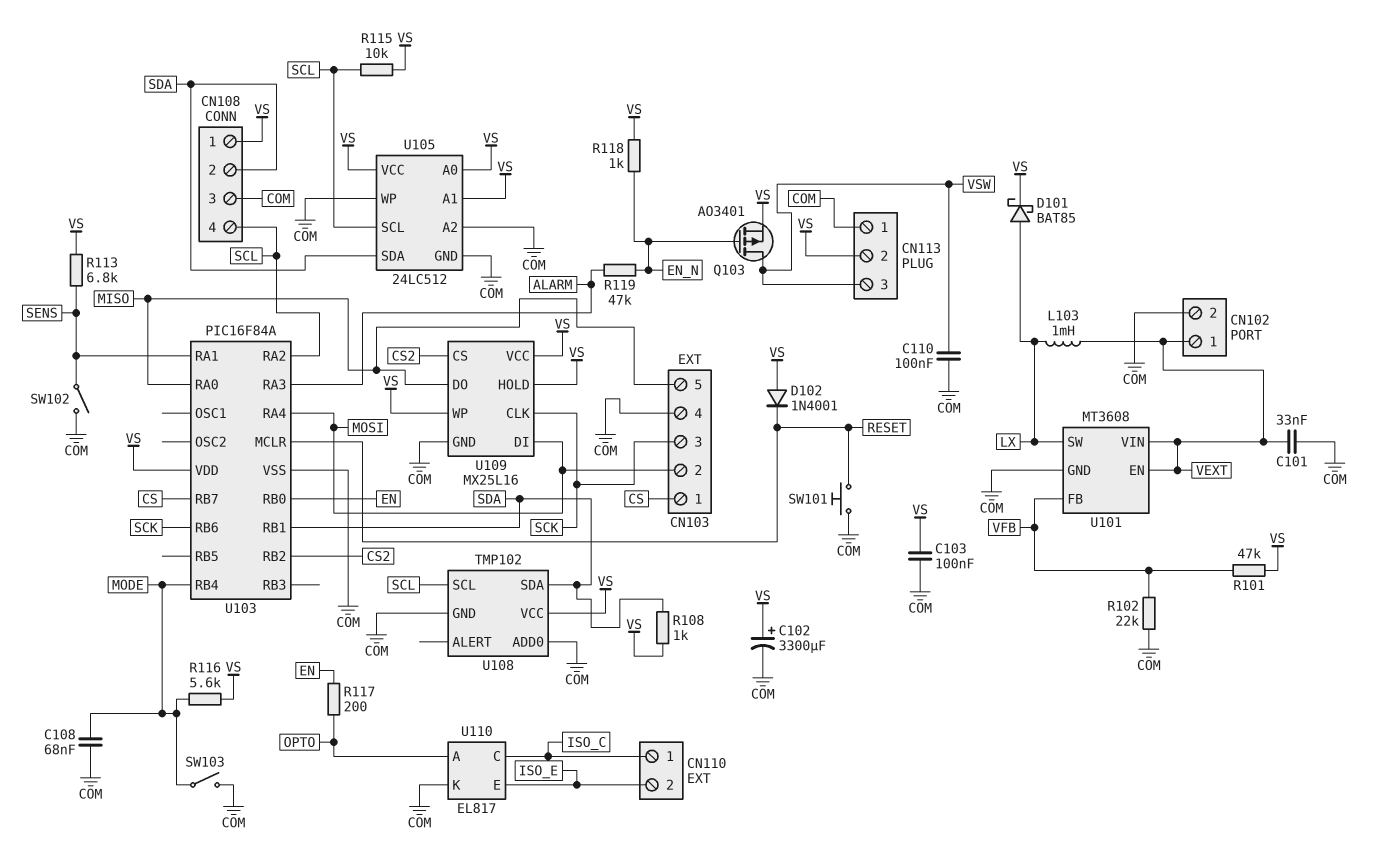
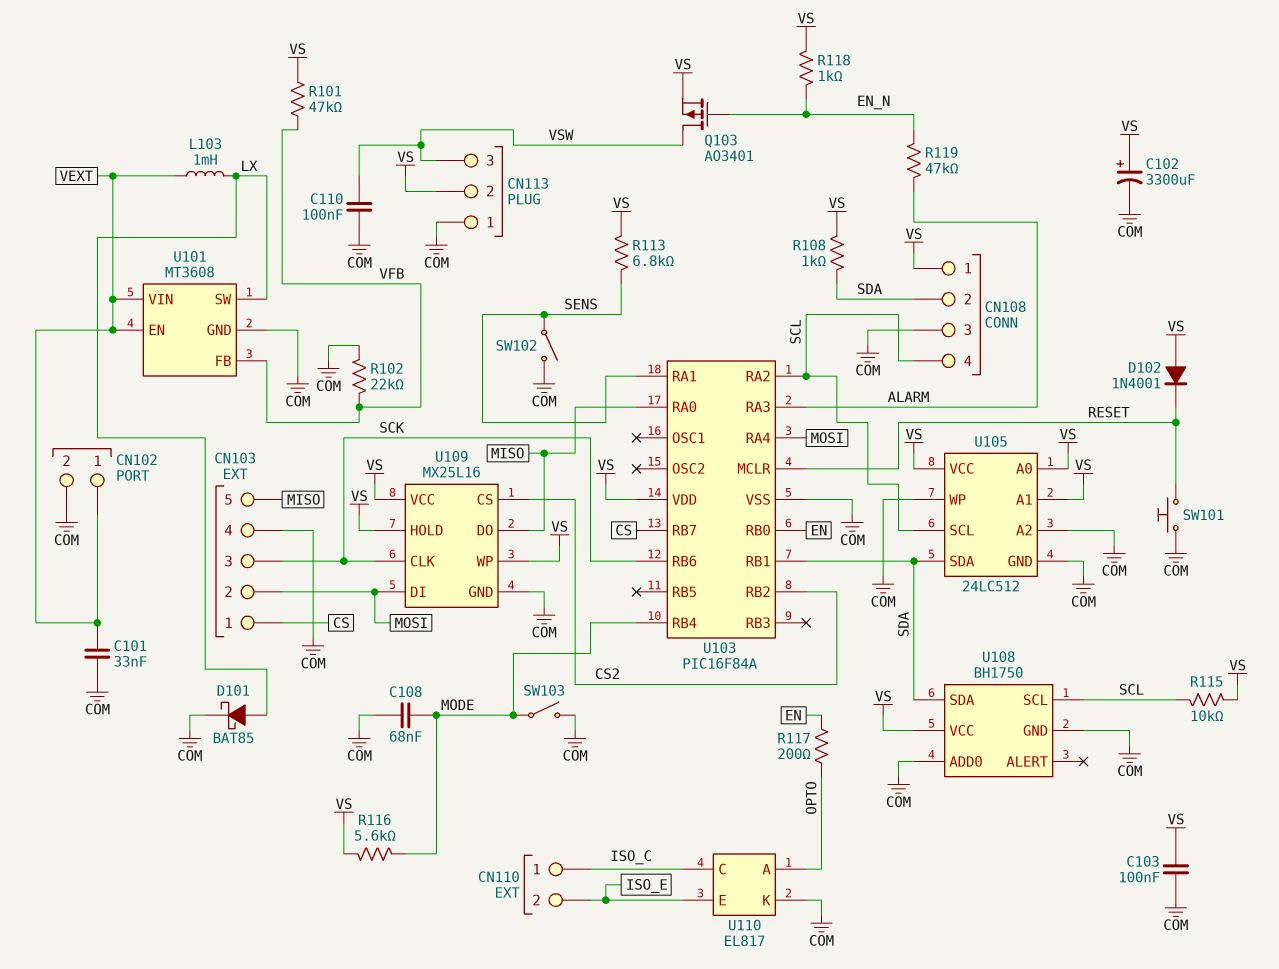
D101: schottky BAT85 (A LX, K VS) -> schottky BAT85 (A LX, K COM)
U108: TMP102 -> BH1750

